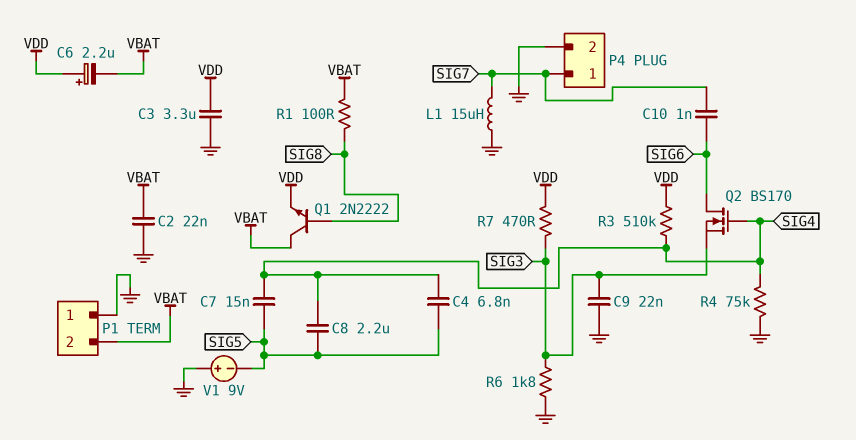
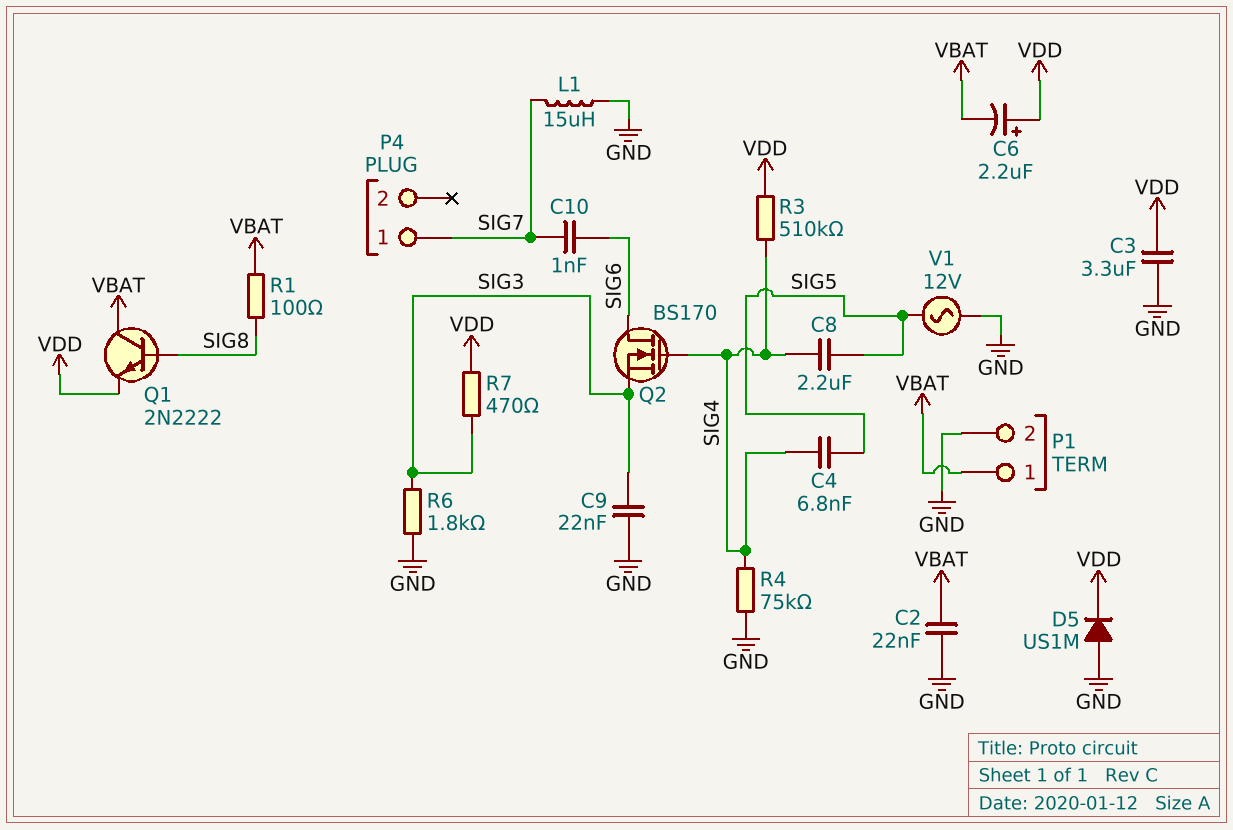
C7: 15nF (SIG4, SIG5) -> none
D5: none -> diode US1M (A GND, K VDD)
P1 pin 1: GND -> VBAT
P1 pin 2: VBAT -> GND
P4 pin 2: GND -> none
V1: 9V (plus GND, minus SIG5) -> AC 12V (GND, SIG5)

